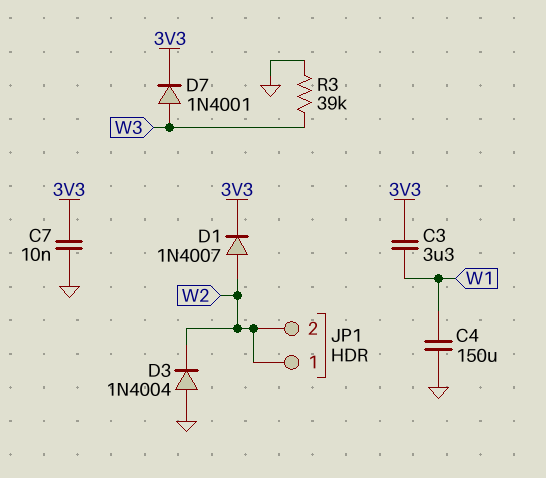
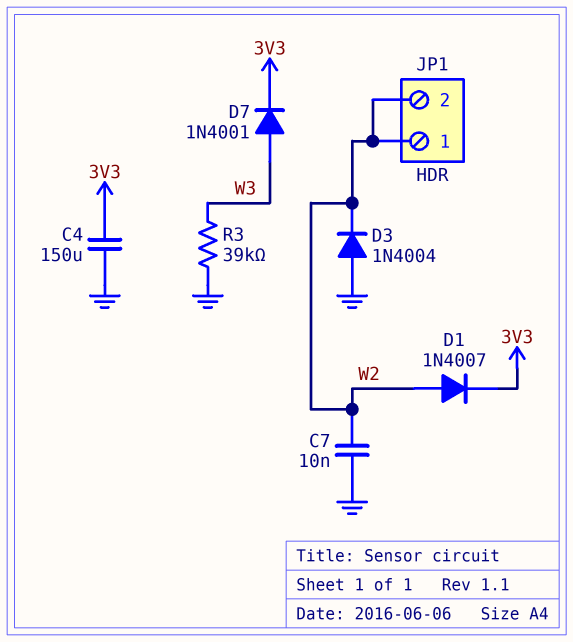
C3: 3.3uF (3V3, W1) -> none
C4: 150uF (GND, W1) -> 150uF (3V3, GND)
C7: 10nF (3V3, GND) -> 10nF (GND, W2)

